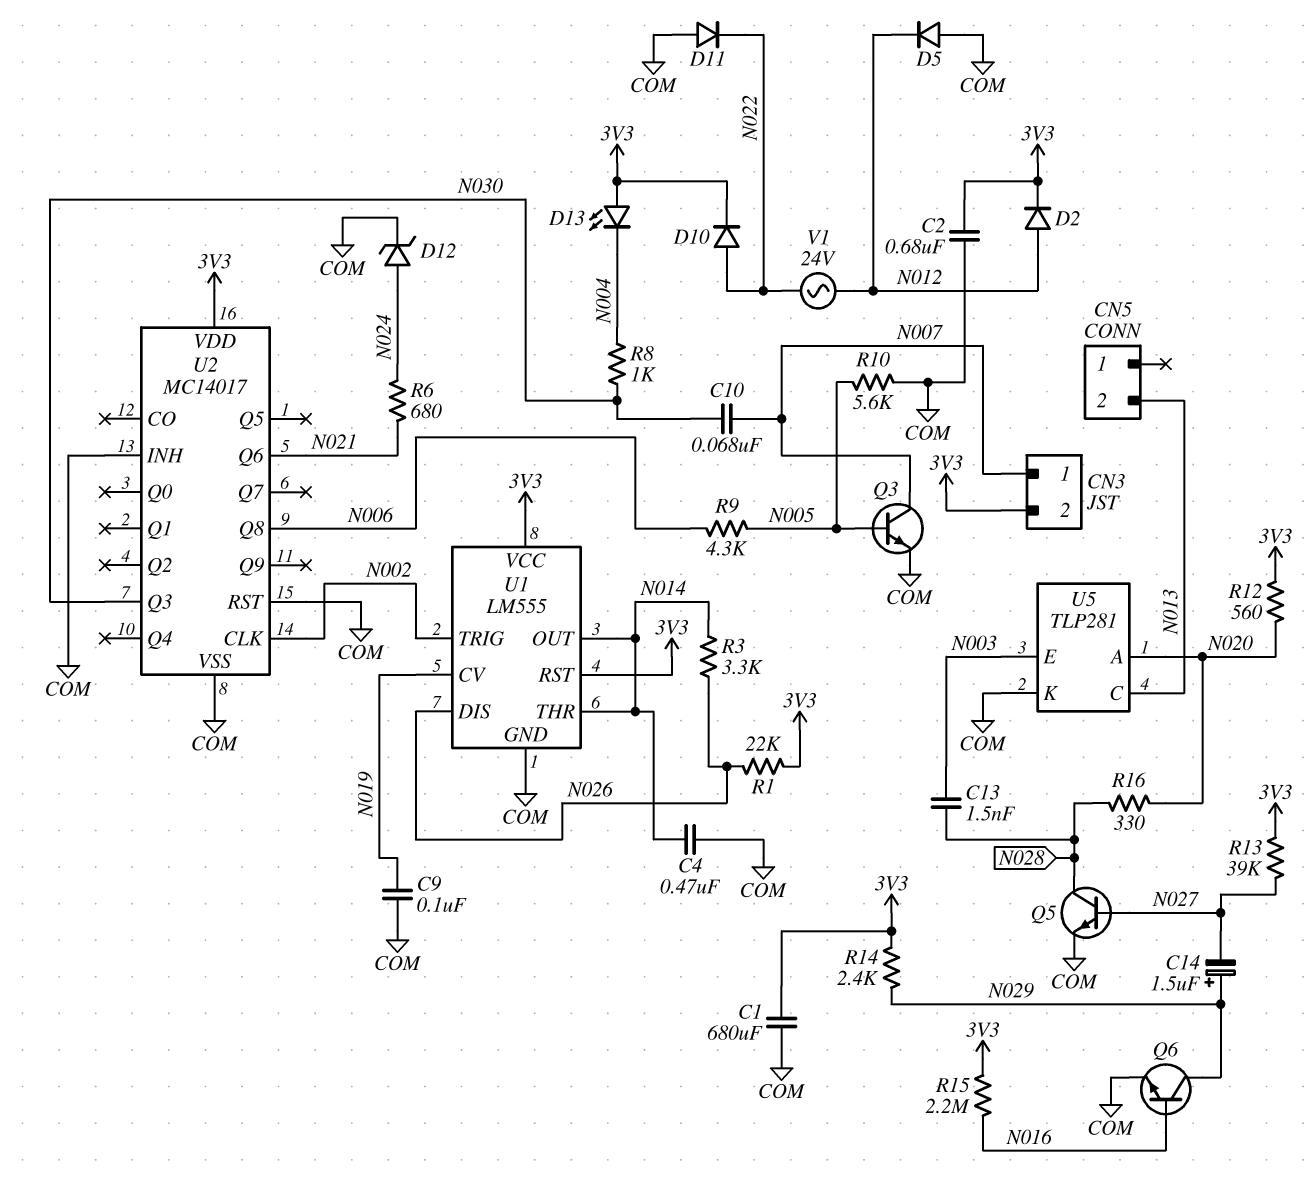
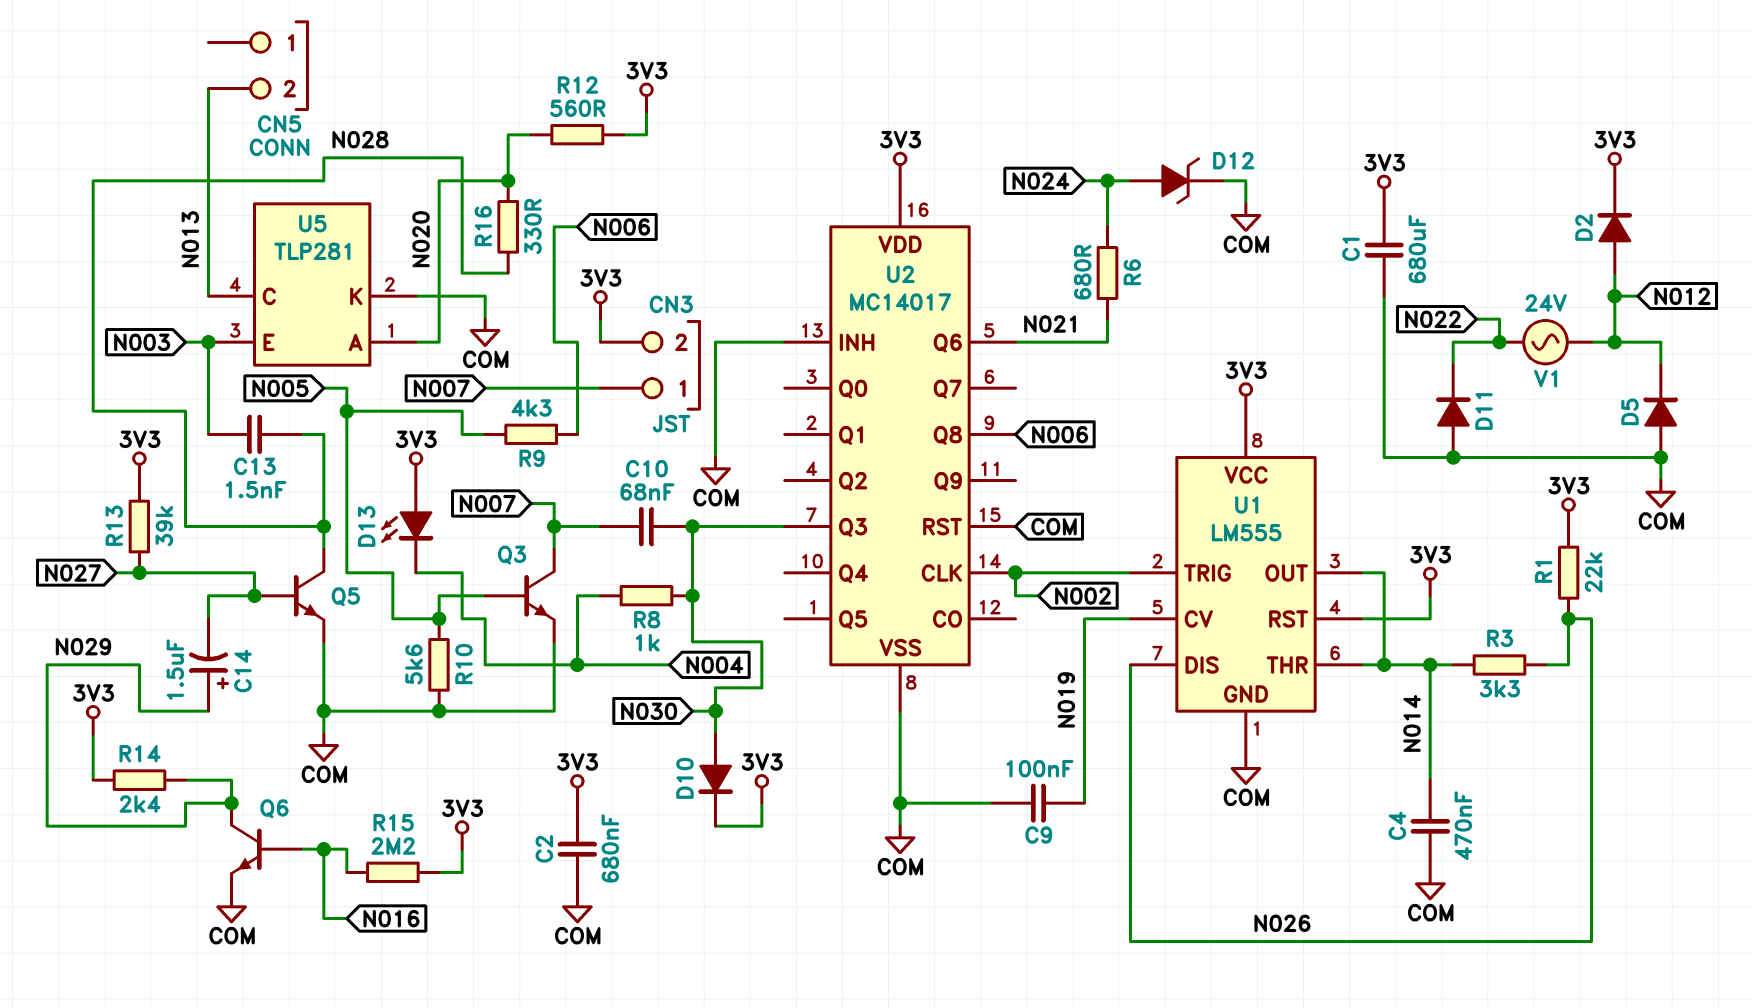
D10: diode (A N022, K 3V3) -> diode (A N030, K 3V3)

